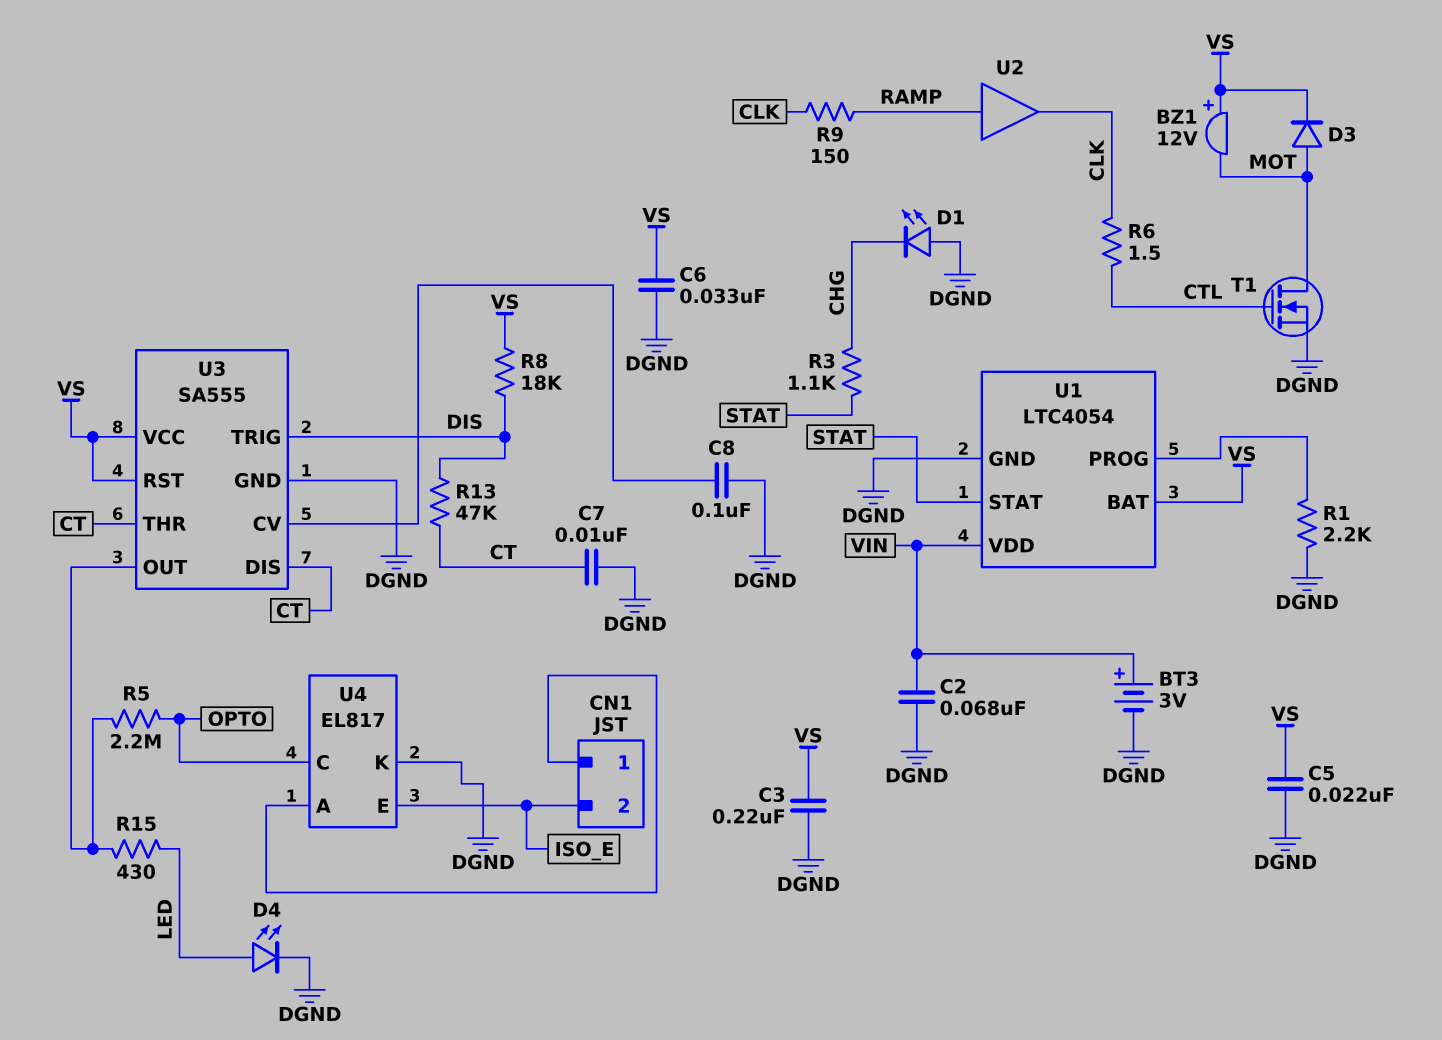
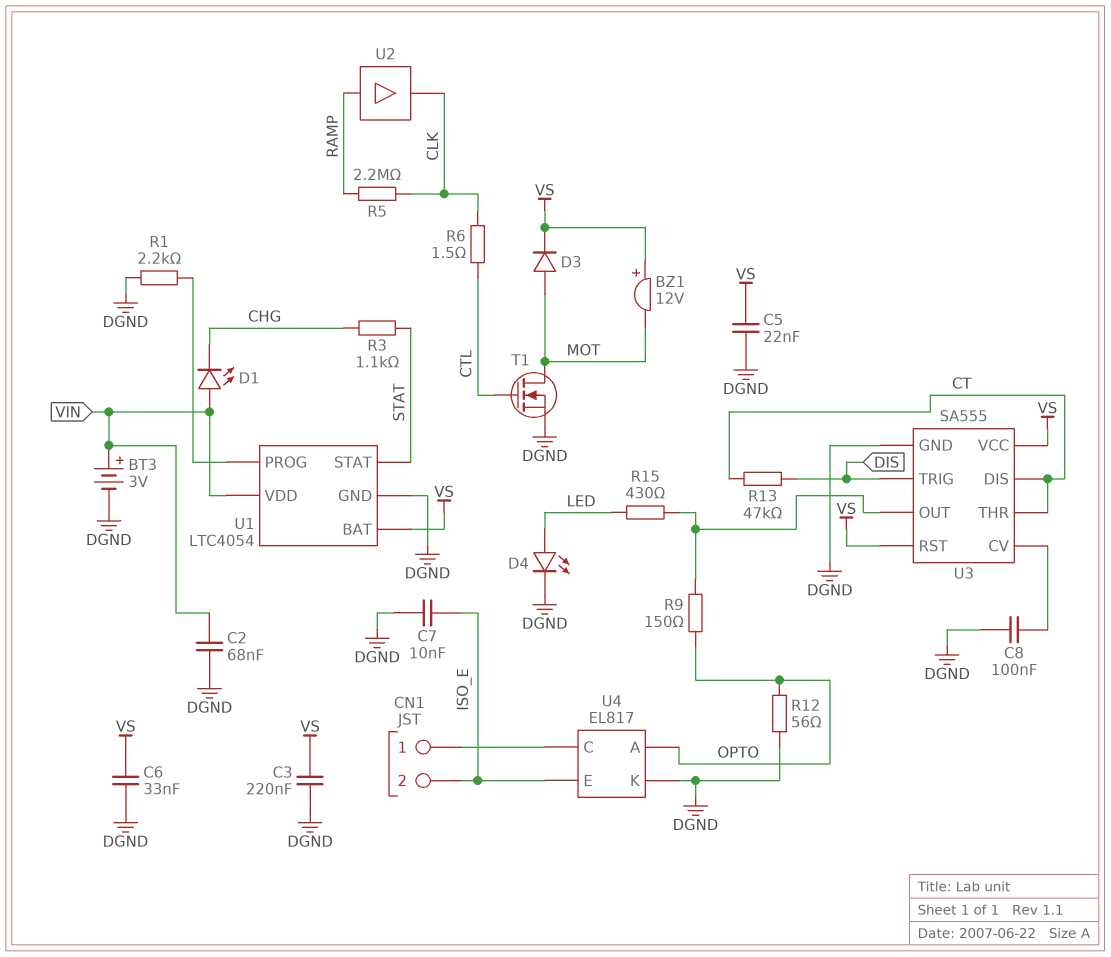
C7: 10nF (CT, DGND) -> 10nF (DGND, ISO_E)
D1: LED (A DGND, K CHG) -> LED (A VIN, K CHG)
R5: 2.2M (OPTO, U3/OUT) -> 2.2M (CLK, RAMP)
R8: 18k (DIS, VS) -> none
R9: 150 (CLK, RAMP) -> 150 (OPTO, U3/OUT)
R12: none -> 56 (DGND, OPTO)
U4 pin A: CN1/1 -> OPTO
U4 pin C: OPTO -> CN1/1

